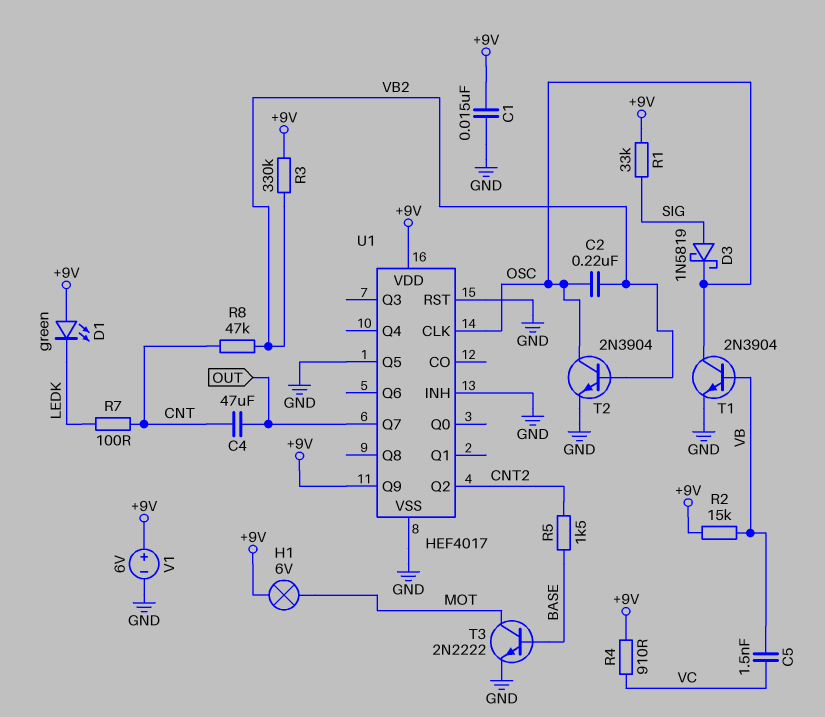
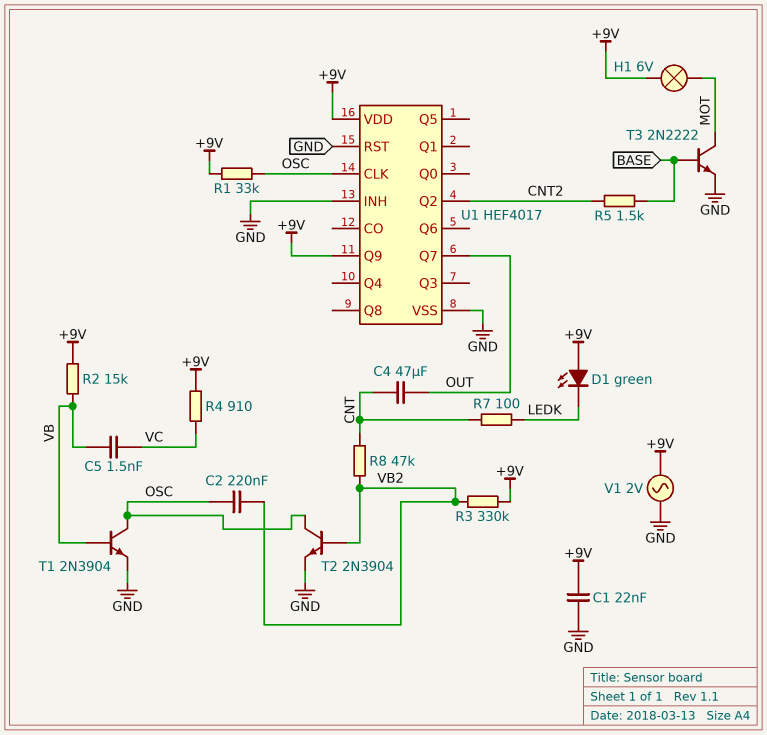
C1: 15nF (+9V, GND) -> 22nF (+9V, GND)
D3: schottky 1N5819 (A SIG, K OSC) -> none
R1: 33k (+9V, SIG) -> 33k (+9V, OSC)
U1 pin Q5: GND -> none
V1: 6V (plus +9V, minus GND) -> AC 2V (+9V, GND)

